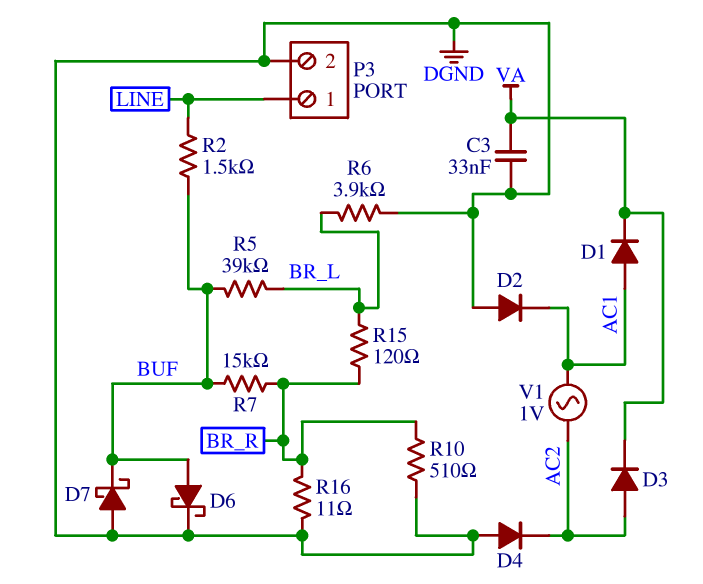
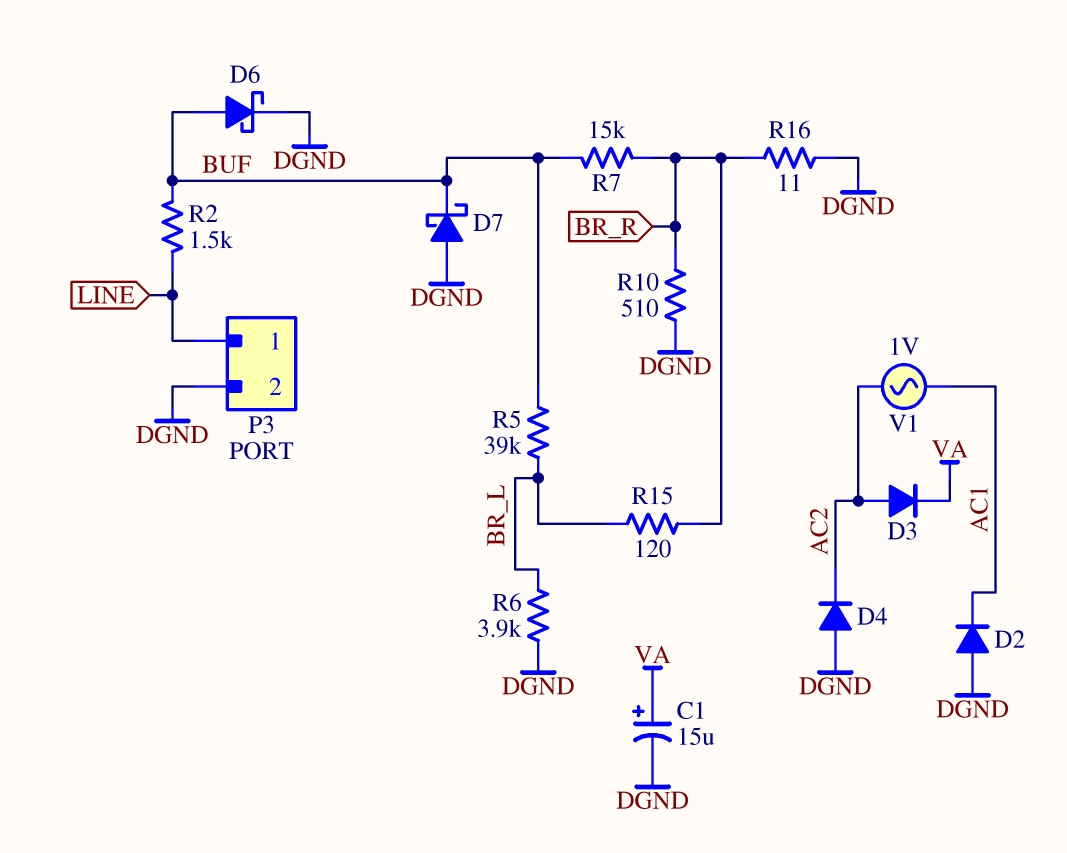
C1: none -> 15uF (plus VA, minus DGND)
C3: 33nF (DGND, VA) -> none
D1: diode (A AC1, K VA) -> none

